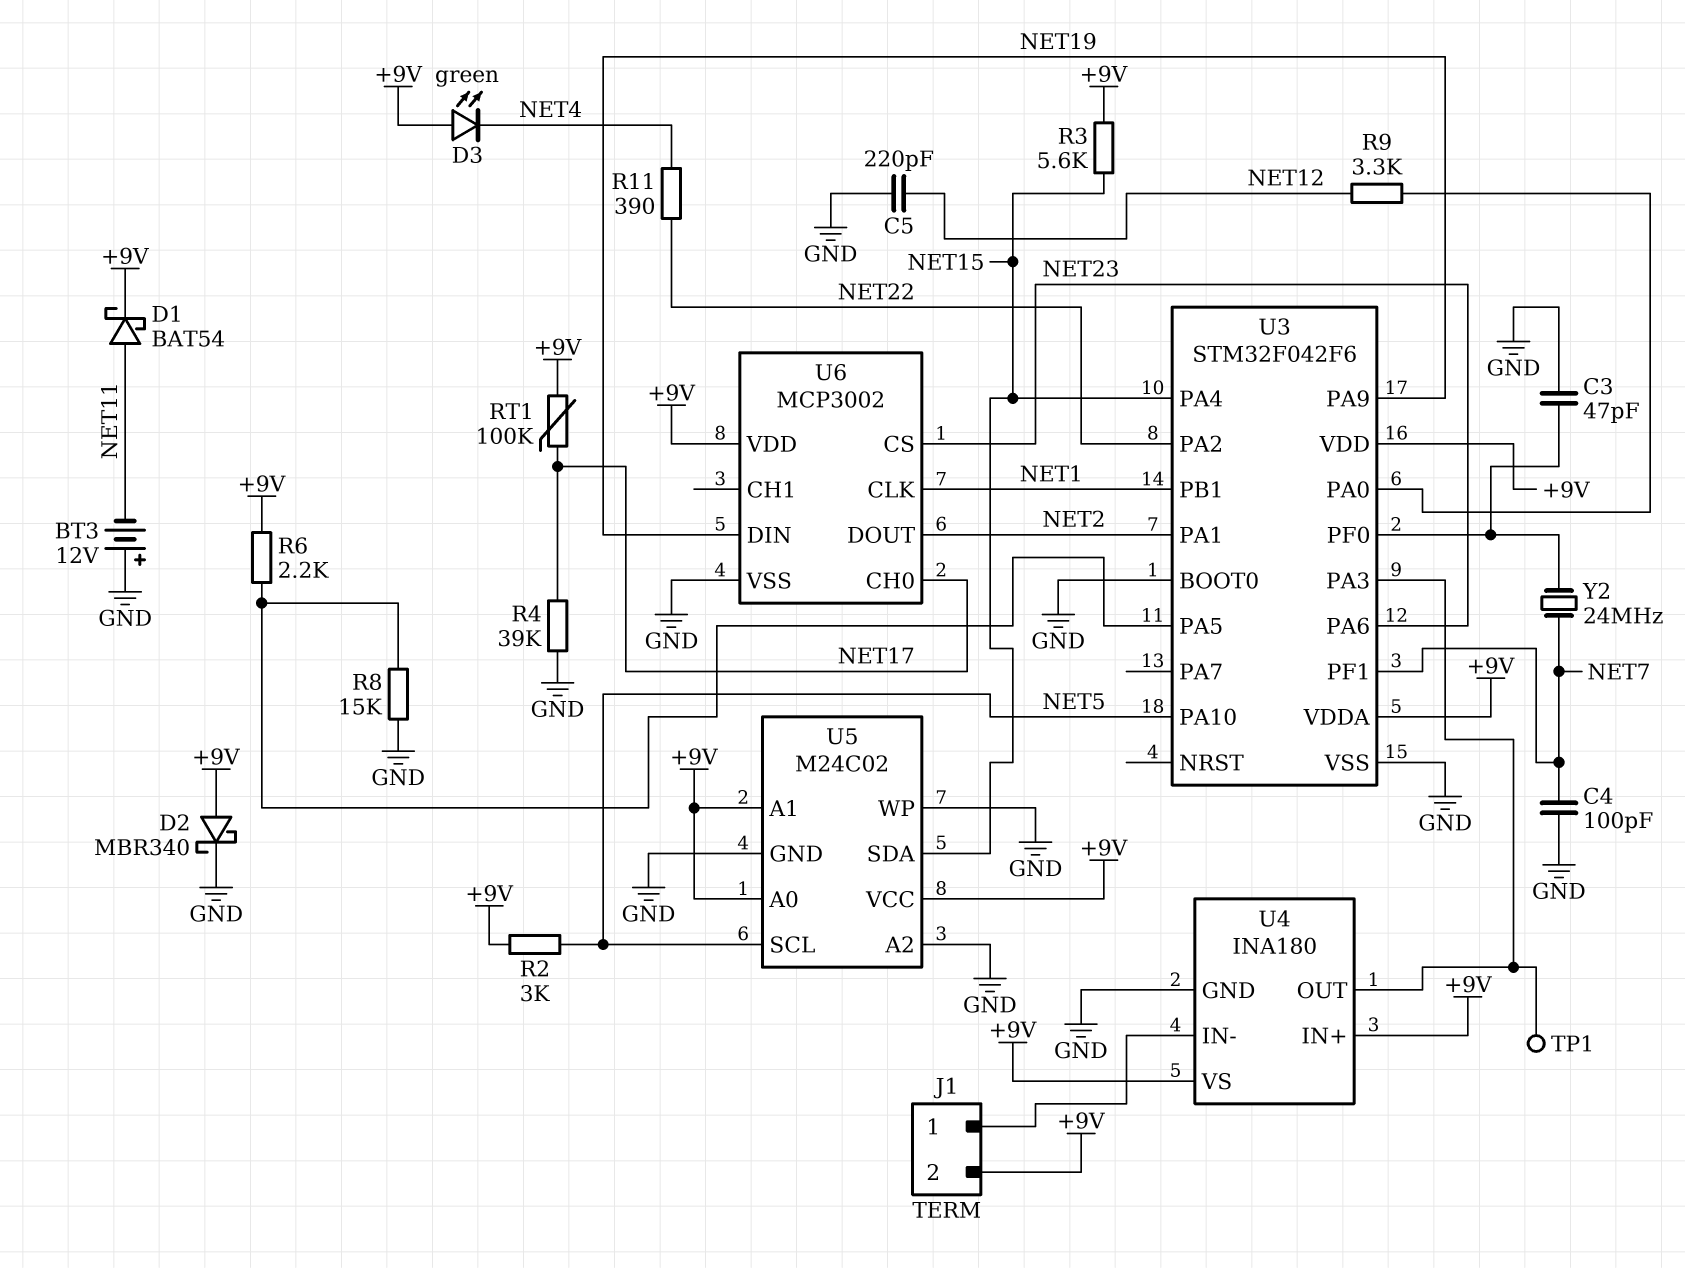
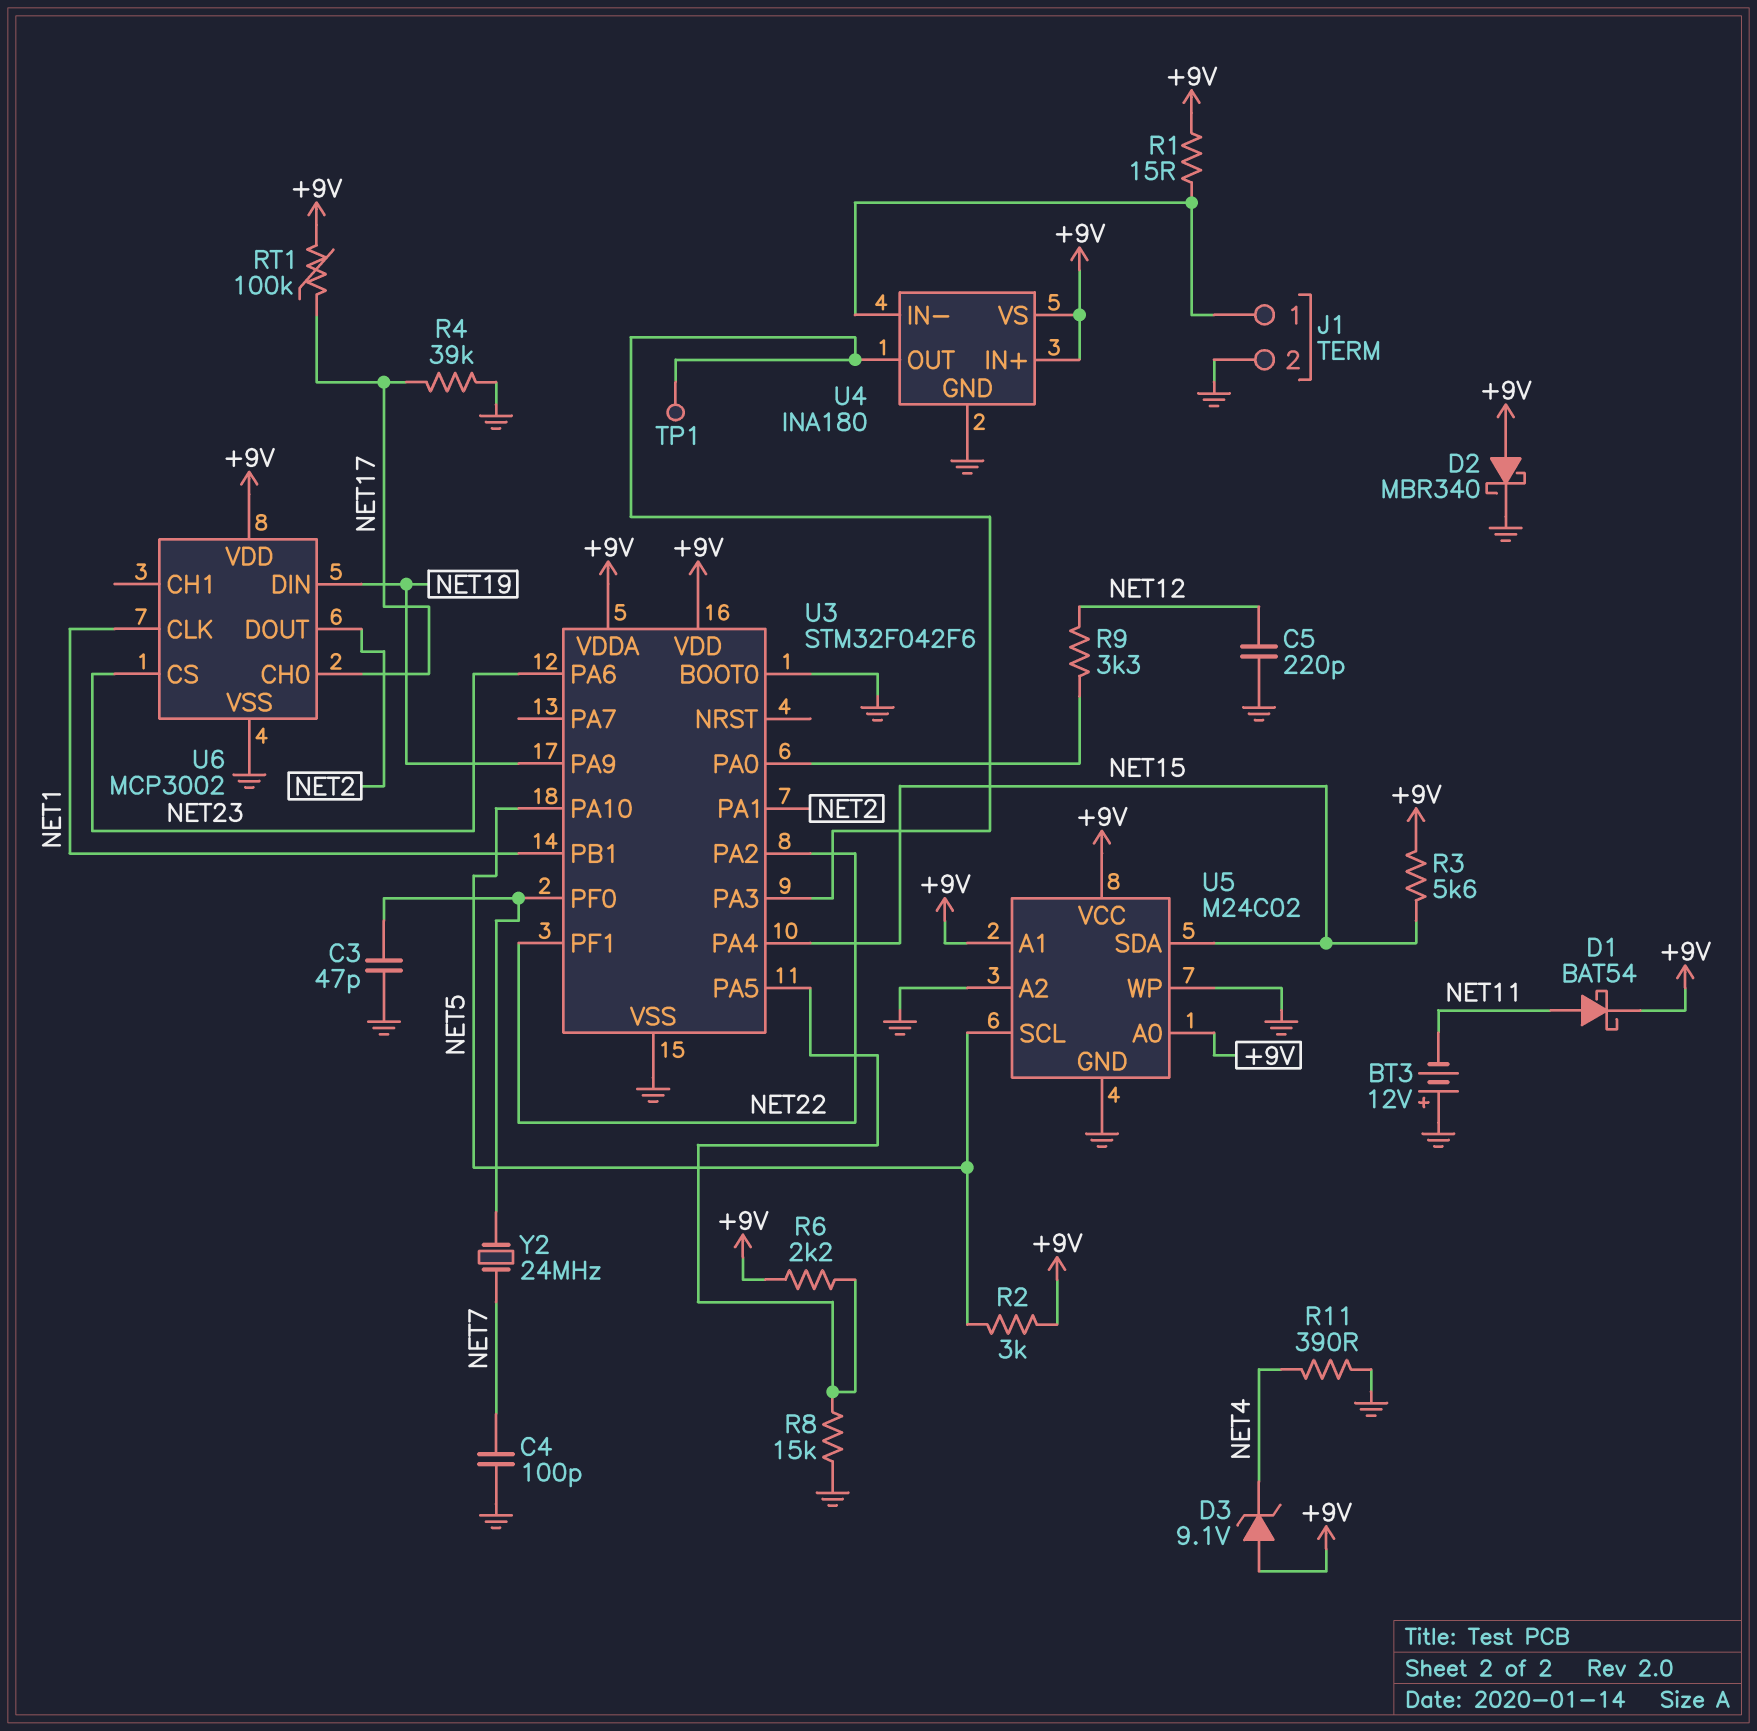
D3: LED green (A +9V, K NET4) -> zener 9.1V (A +9V, K NET4)
J1 pin 2: +9V -> GND
R1: none -> 15 (+9V, J1/1)
R11: 390 (NET4, NET22) -> 390 (GND, NET4)
U3 pin PF1: NET7 -> NET22

